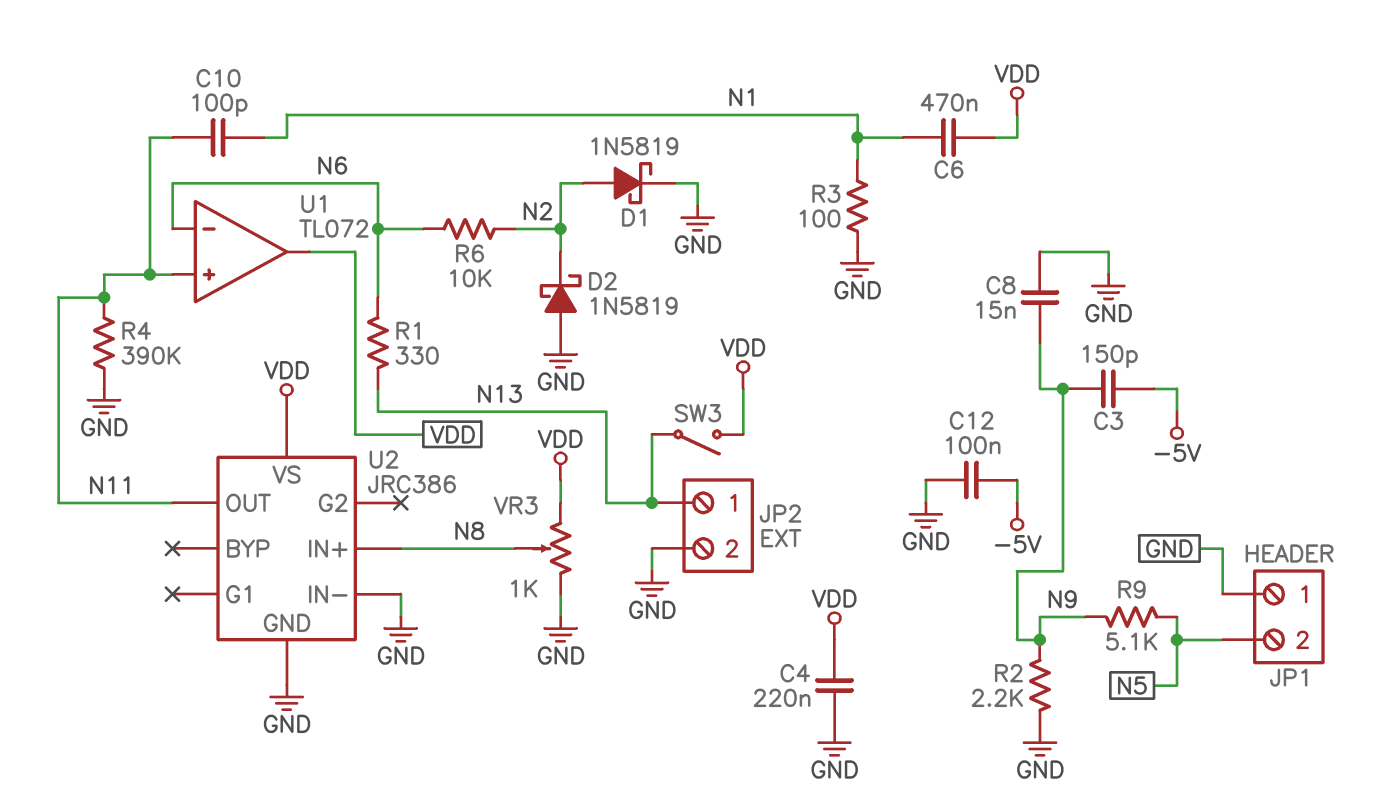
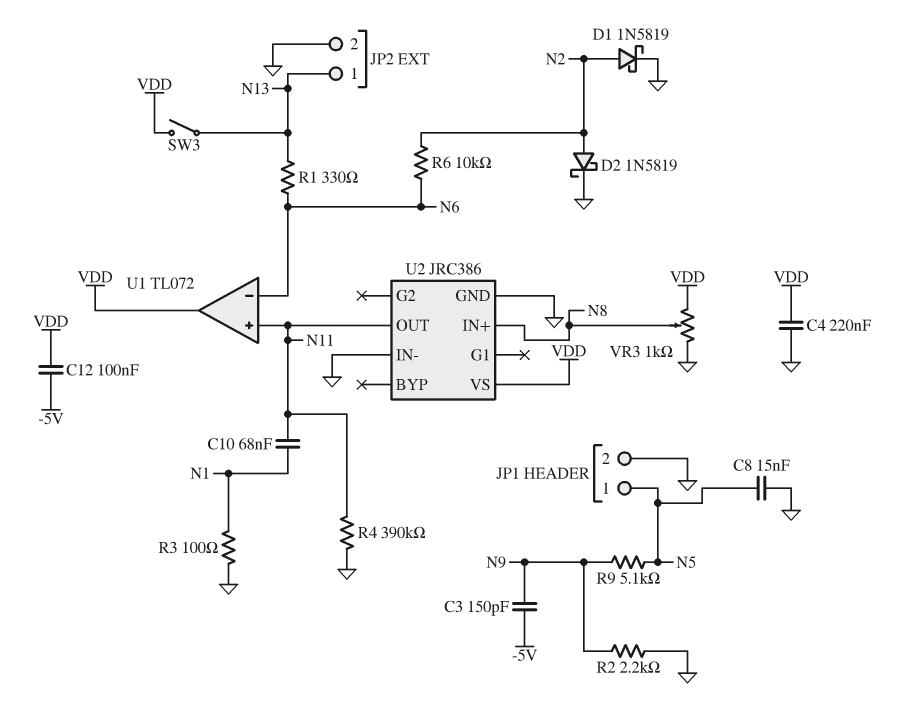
C6: 470nF (N1, VDD) -> none
C8: 15nF (GND, N9) -> 15nF (GND, N5)
C10: 100pF (N1, N11) -> 68nF (N1, N11)
C12: 100nF (-5V, GND) -> 100nF (-5V, VDD)
D2: schottky 1N5819 (A GND, K N2) -> schottky 1N5819 (A N2, K GND)
JP1 pin 1: GND -> N5
JP1 pin 2: N5 -> GND

